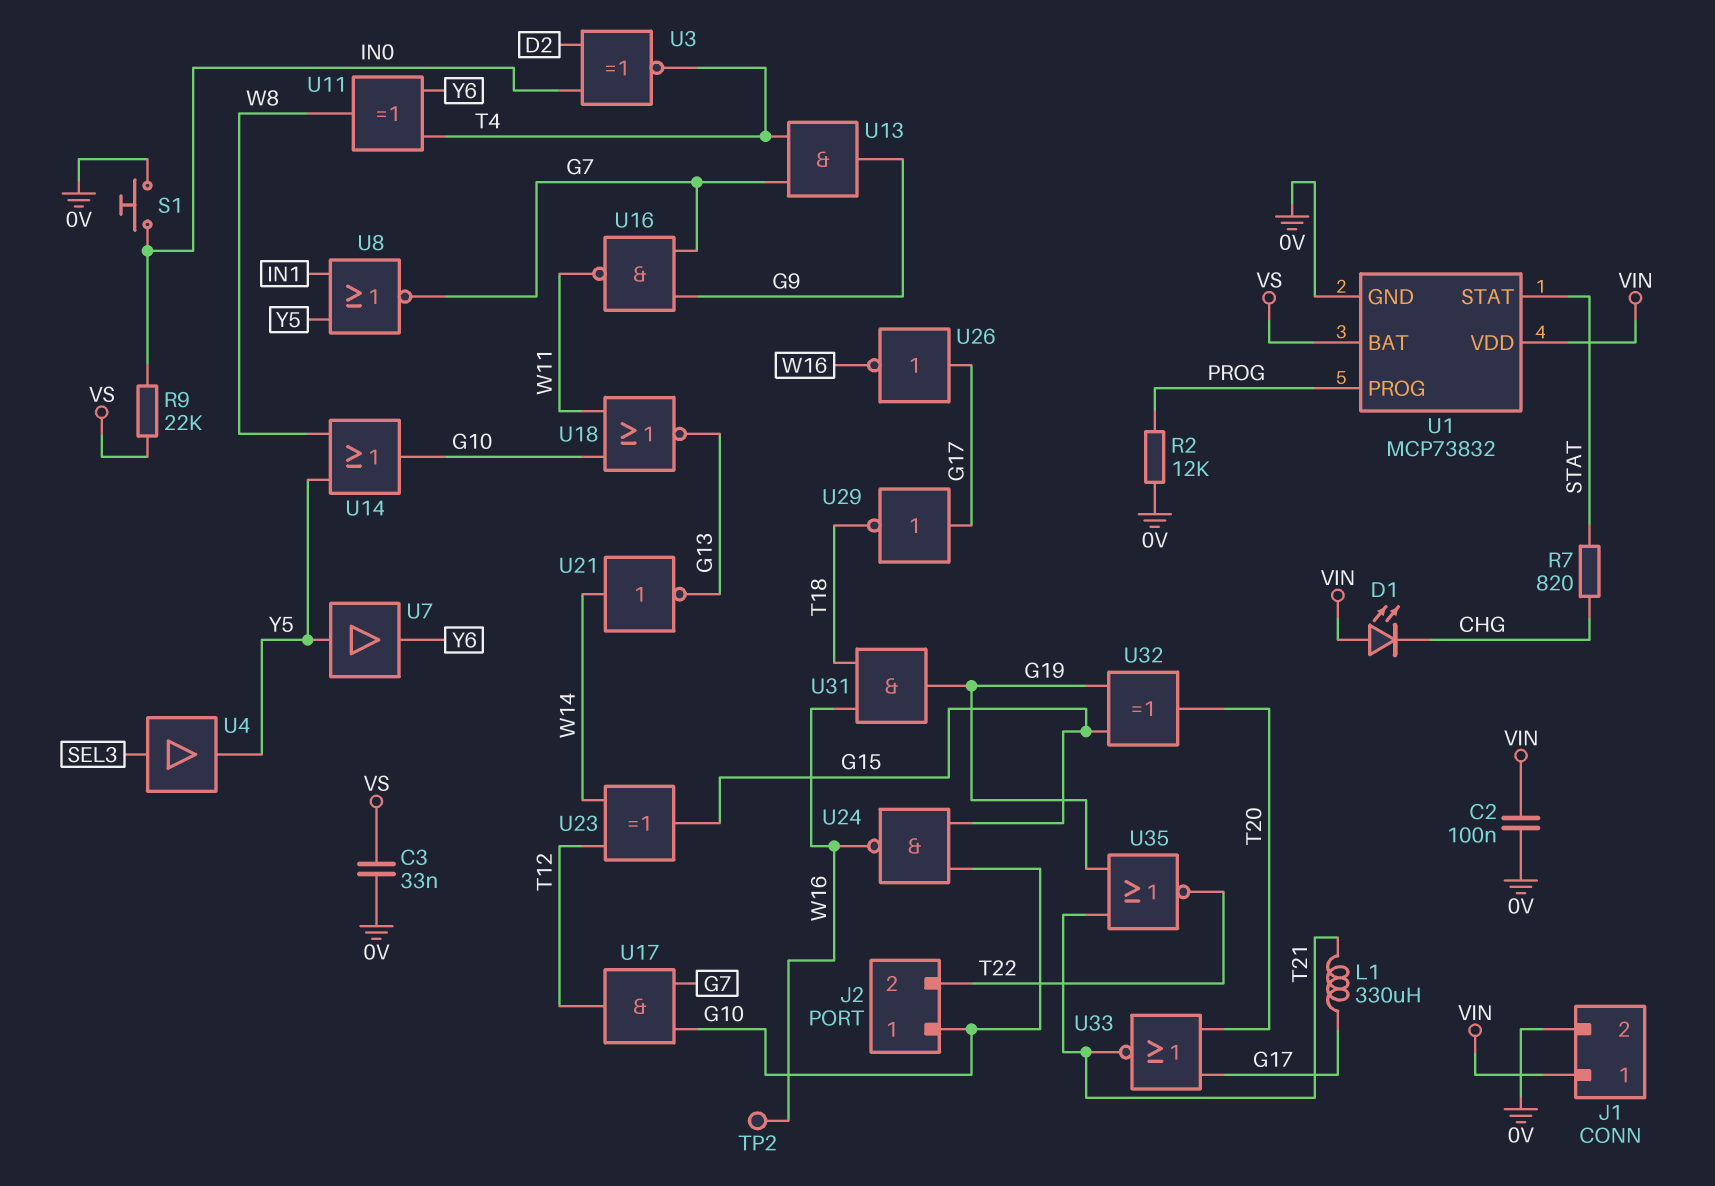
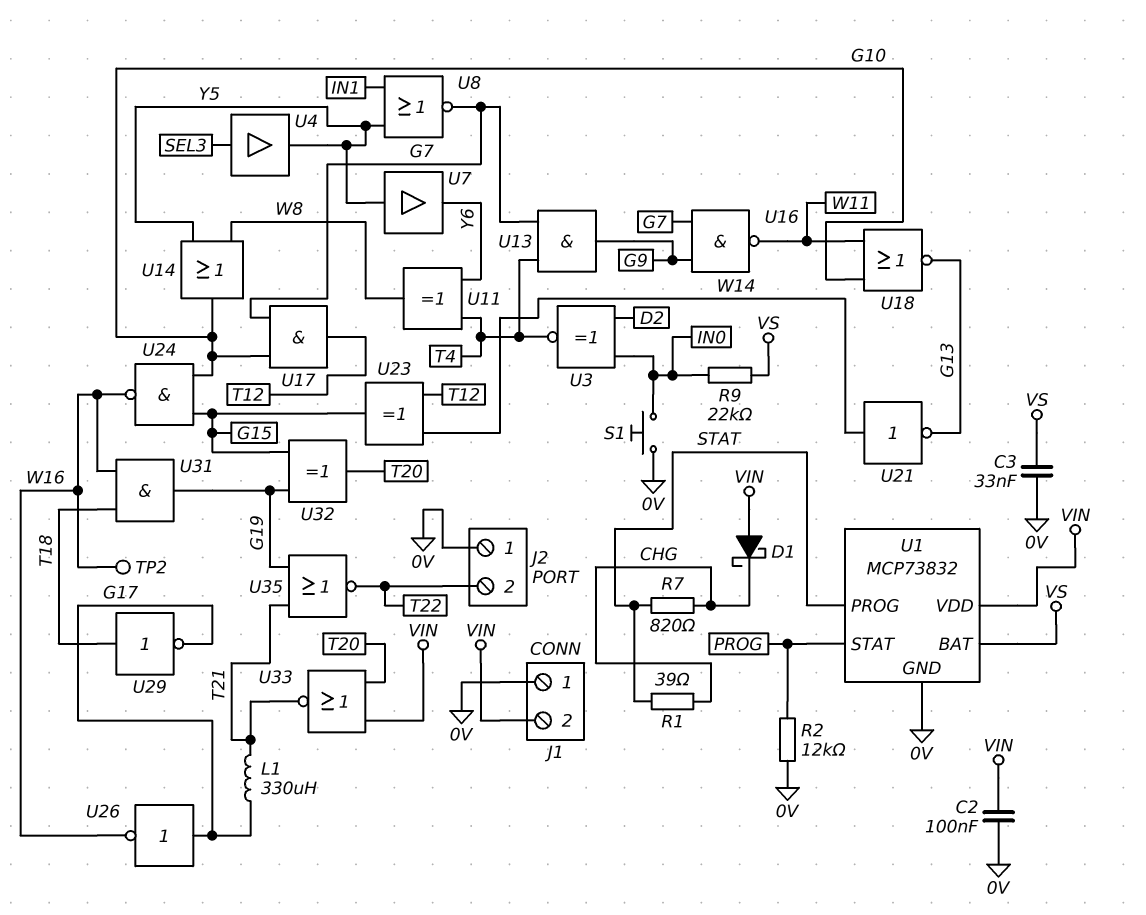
D1: LED (A VIN, K CHG) -> schottky (A VIN, K CHG)
J1 pin 1: VIN -> 0V
J1 pin 2: 0V -> VIN
J2 pin 1: G10 -> 0V
R1: none -> 39 (CHG, STAT)
U1 pin PROG: PROG -> STAT
U1 pin STAT: STAT -> PROG
U29: NOT (in G17, out T18) -> NOT (in T18, out G17)
U33: NOR (in G17, in T20, out T21) -> NOR (in T20, in VIN, out T21)

